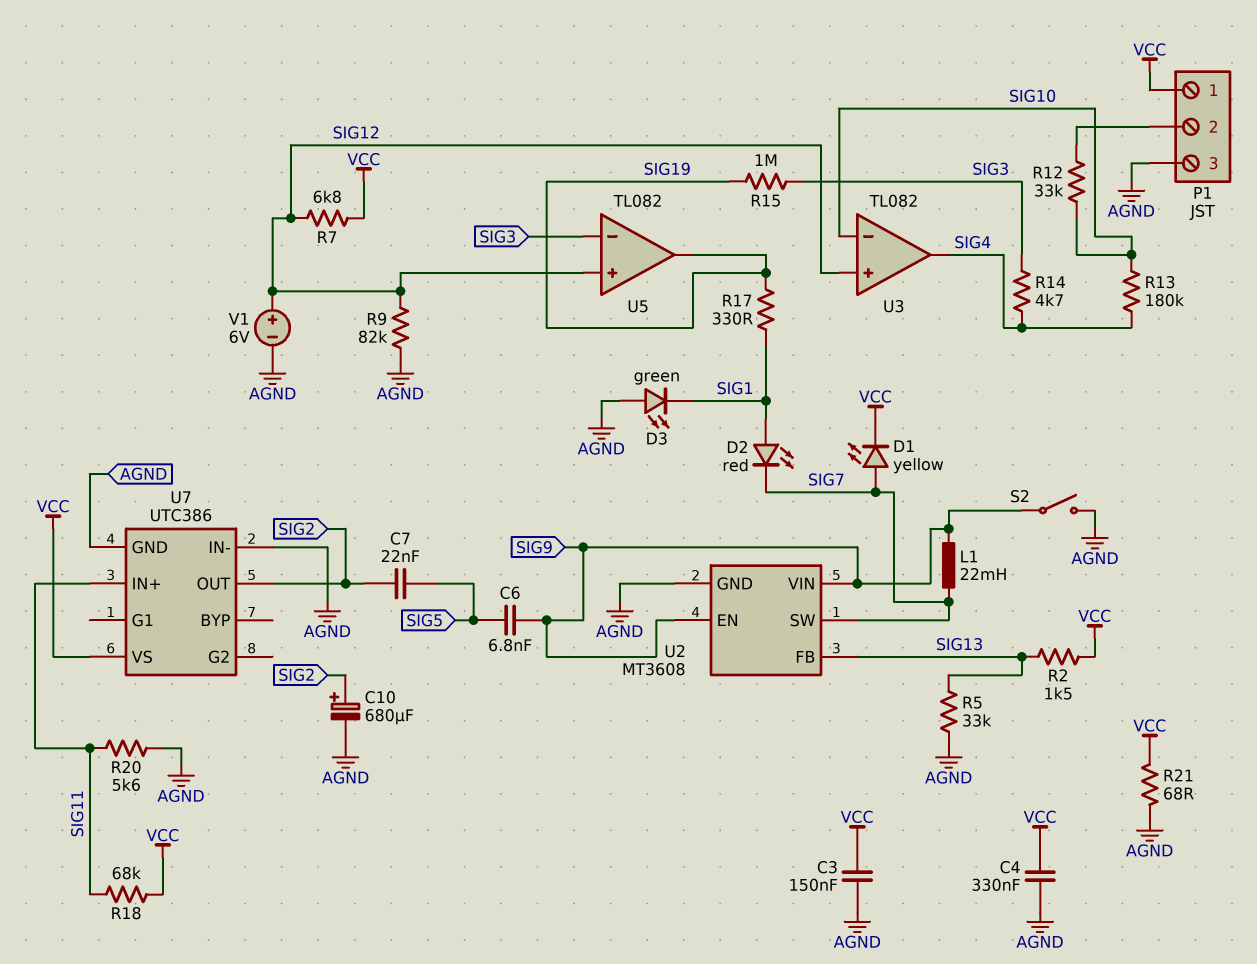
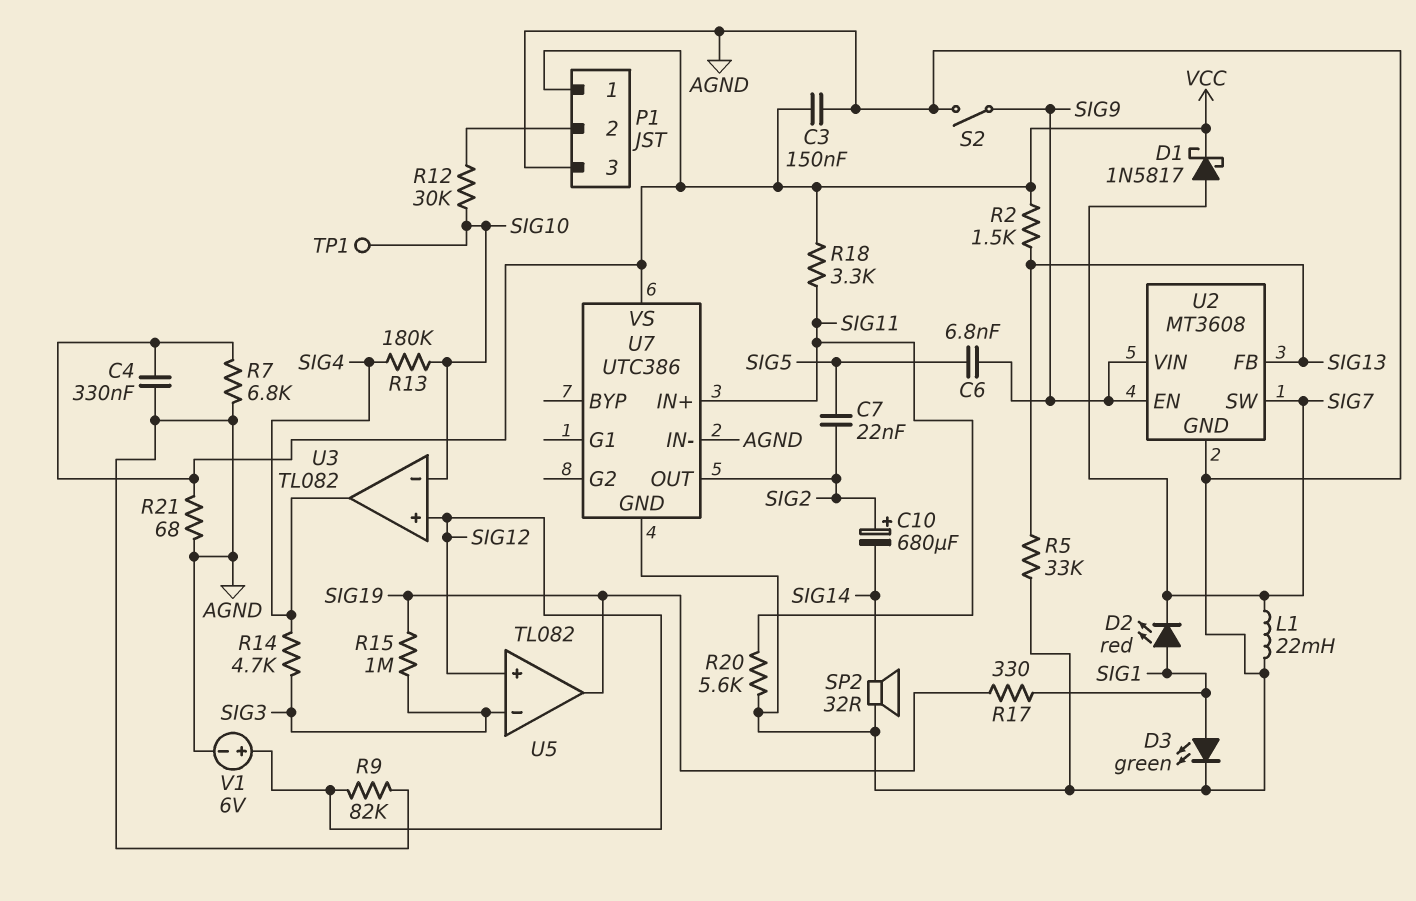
C10: 680uF (plus SIG2, minus AGND) -> 680uF (plus SIG2, minus SIG14)
D1: LED yellow (A SIG7, K VCC) -> schottky 1N5817 (A SIG7, K VCC)
D3: LED green (A AGND, K SIG1) -> LED green (A SIG1, K AGND)
L1: 22mH (SIG7, SIG9) -> 22mH (AGND, SIG7)
R7: 6.8k (SIG12, VCC) -> 6.8k (AGND, VCC)
R12: 33k (P1/2, SIG10) -> 30k (P1/2, SIG10)
R18: 68k (SIG11, VCC) -> 3.3k (SIG11, VCC)
SP2: none -> speaker 32R (AGND, SIG14)
TP1: none -> test point (SIG10)

